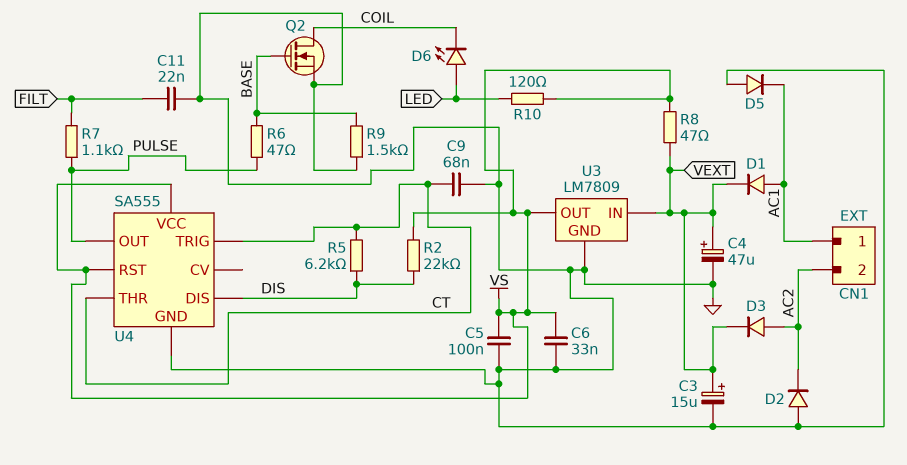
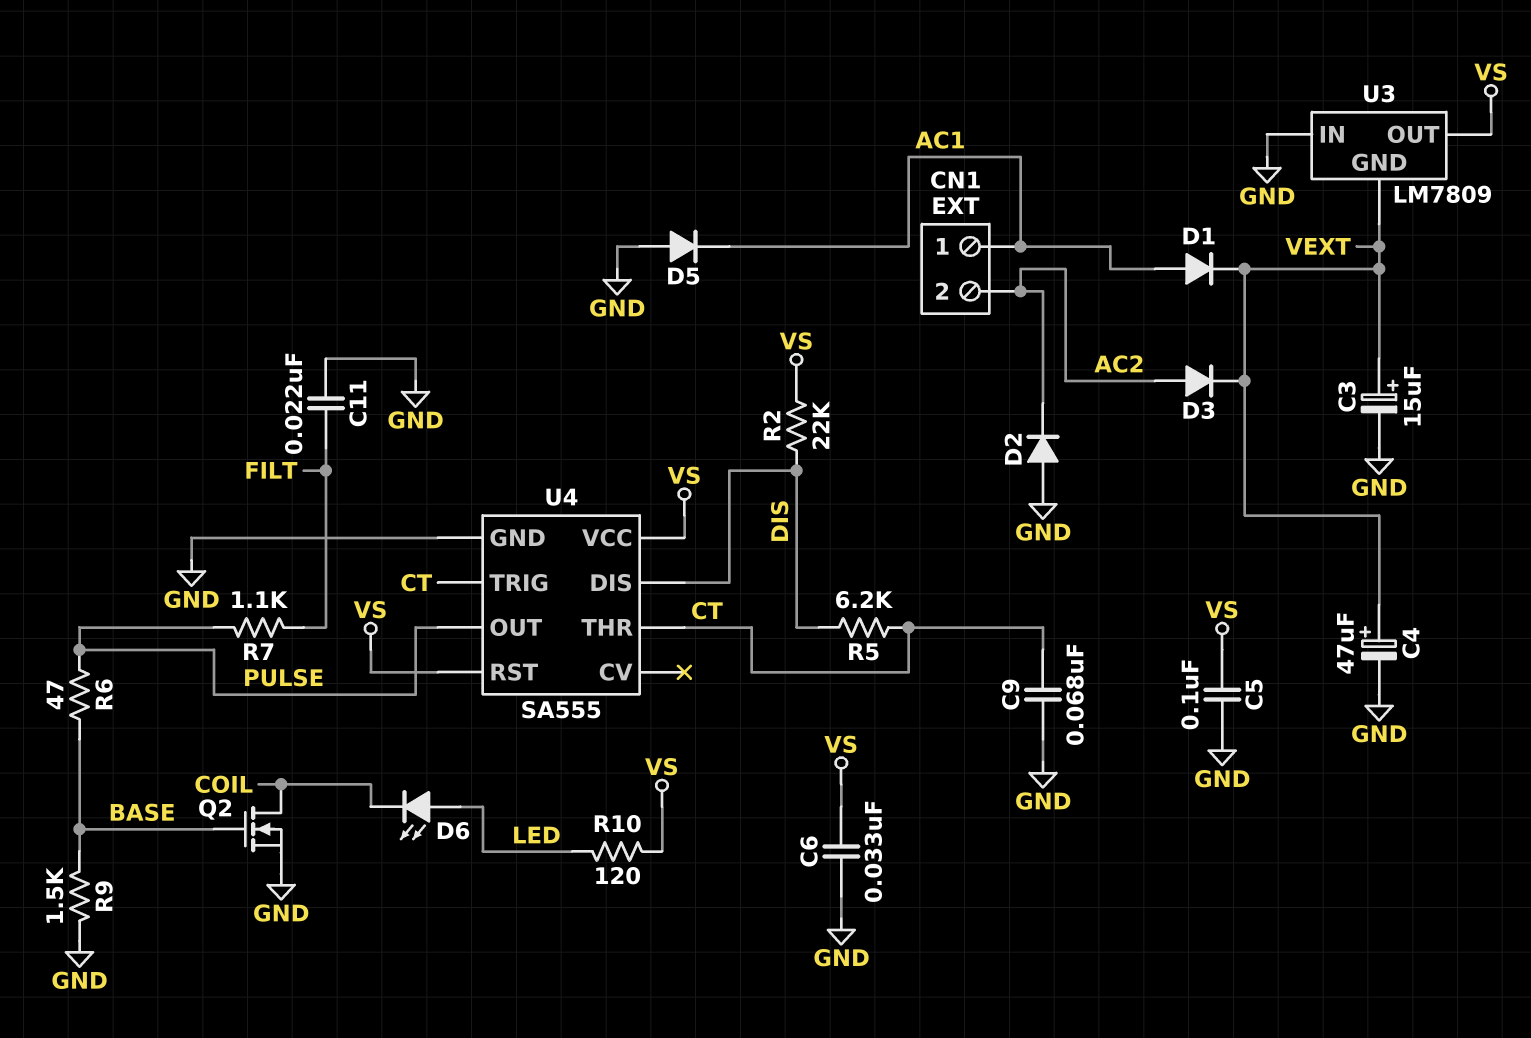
R8: 47 (VEXT, VS) -> none
U3 pin GND: GND -> VEXT
U3 pin IN: VEXT -> GND

